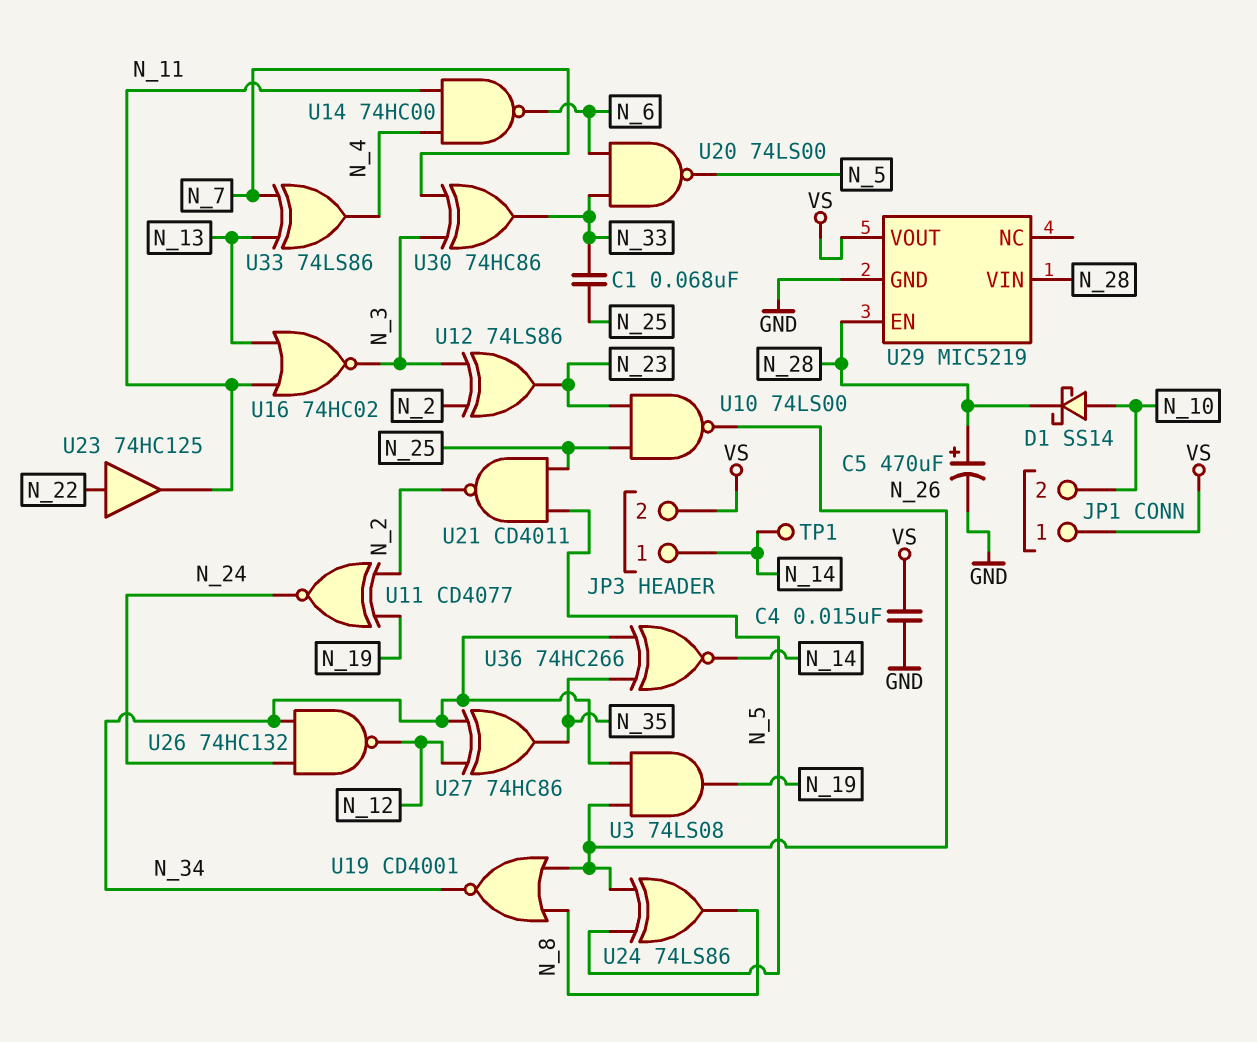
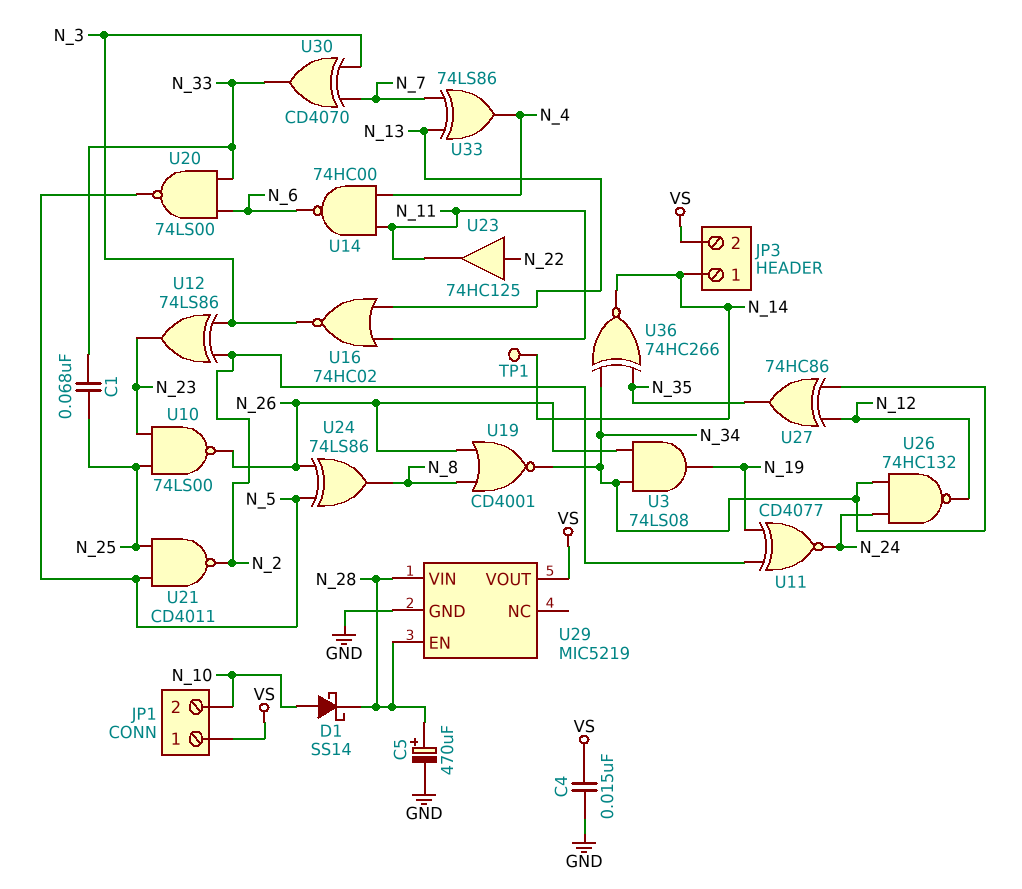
U30: XOR 74HC86 (in N_3, in N_7, out N_33) -> XOR CD4070 (in N_3, in N_7, out N_33)

